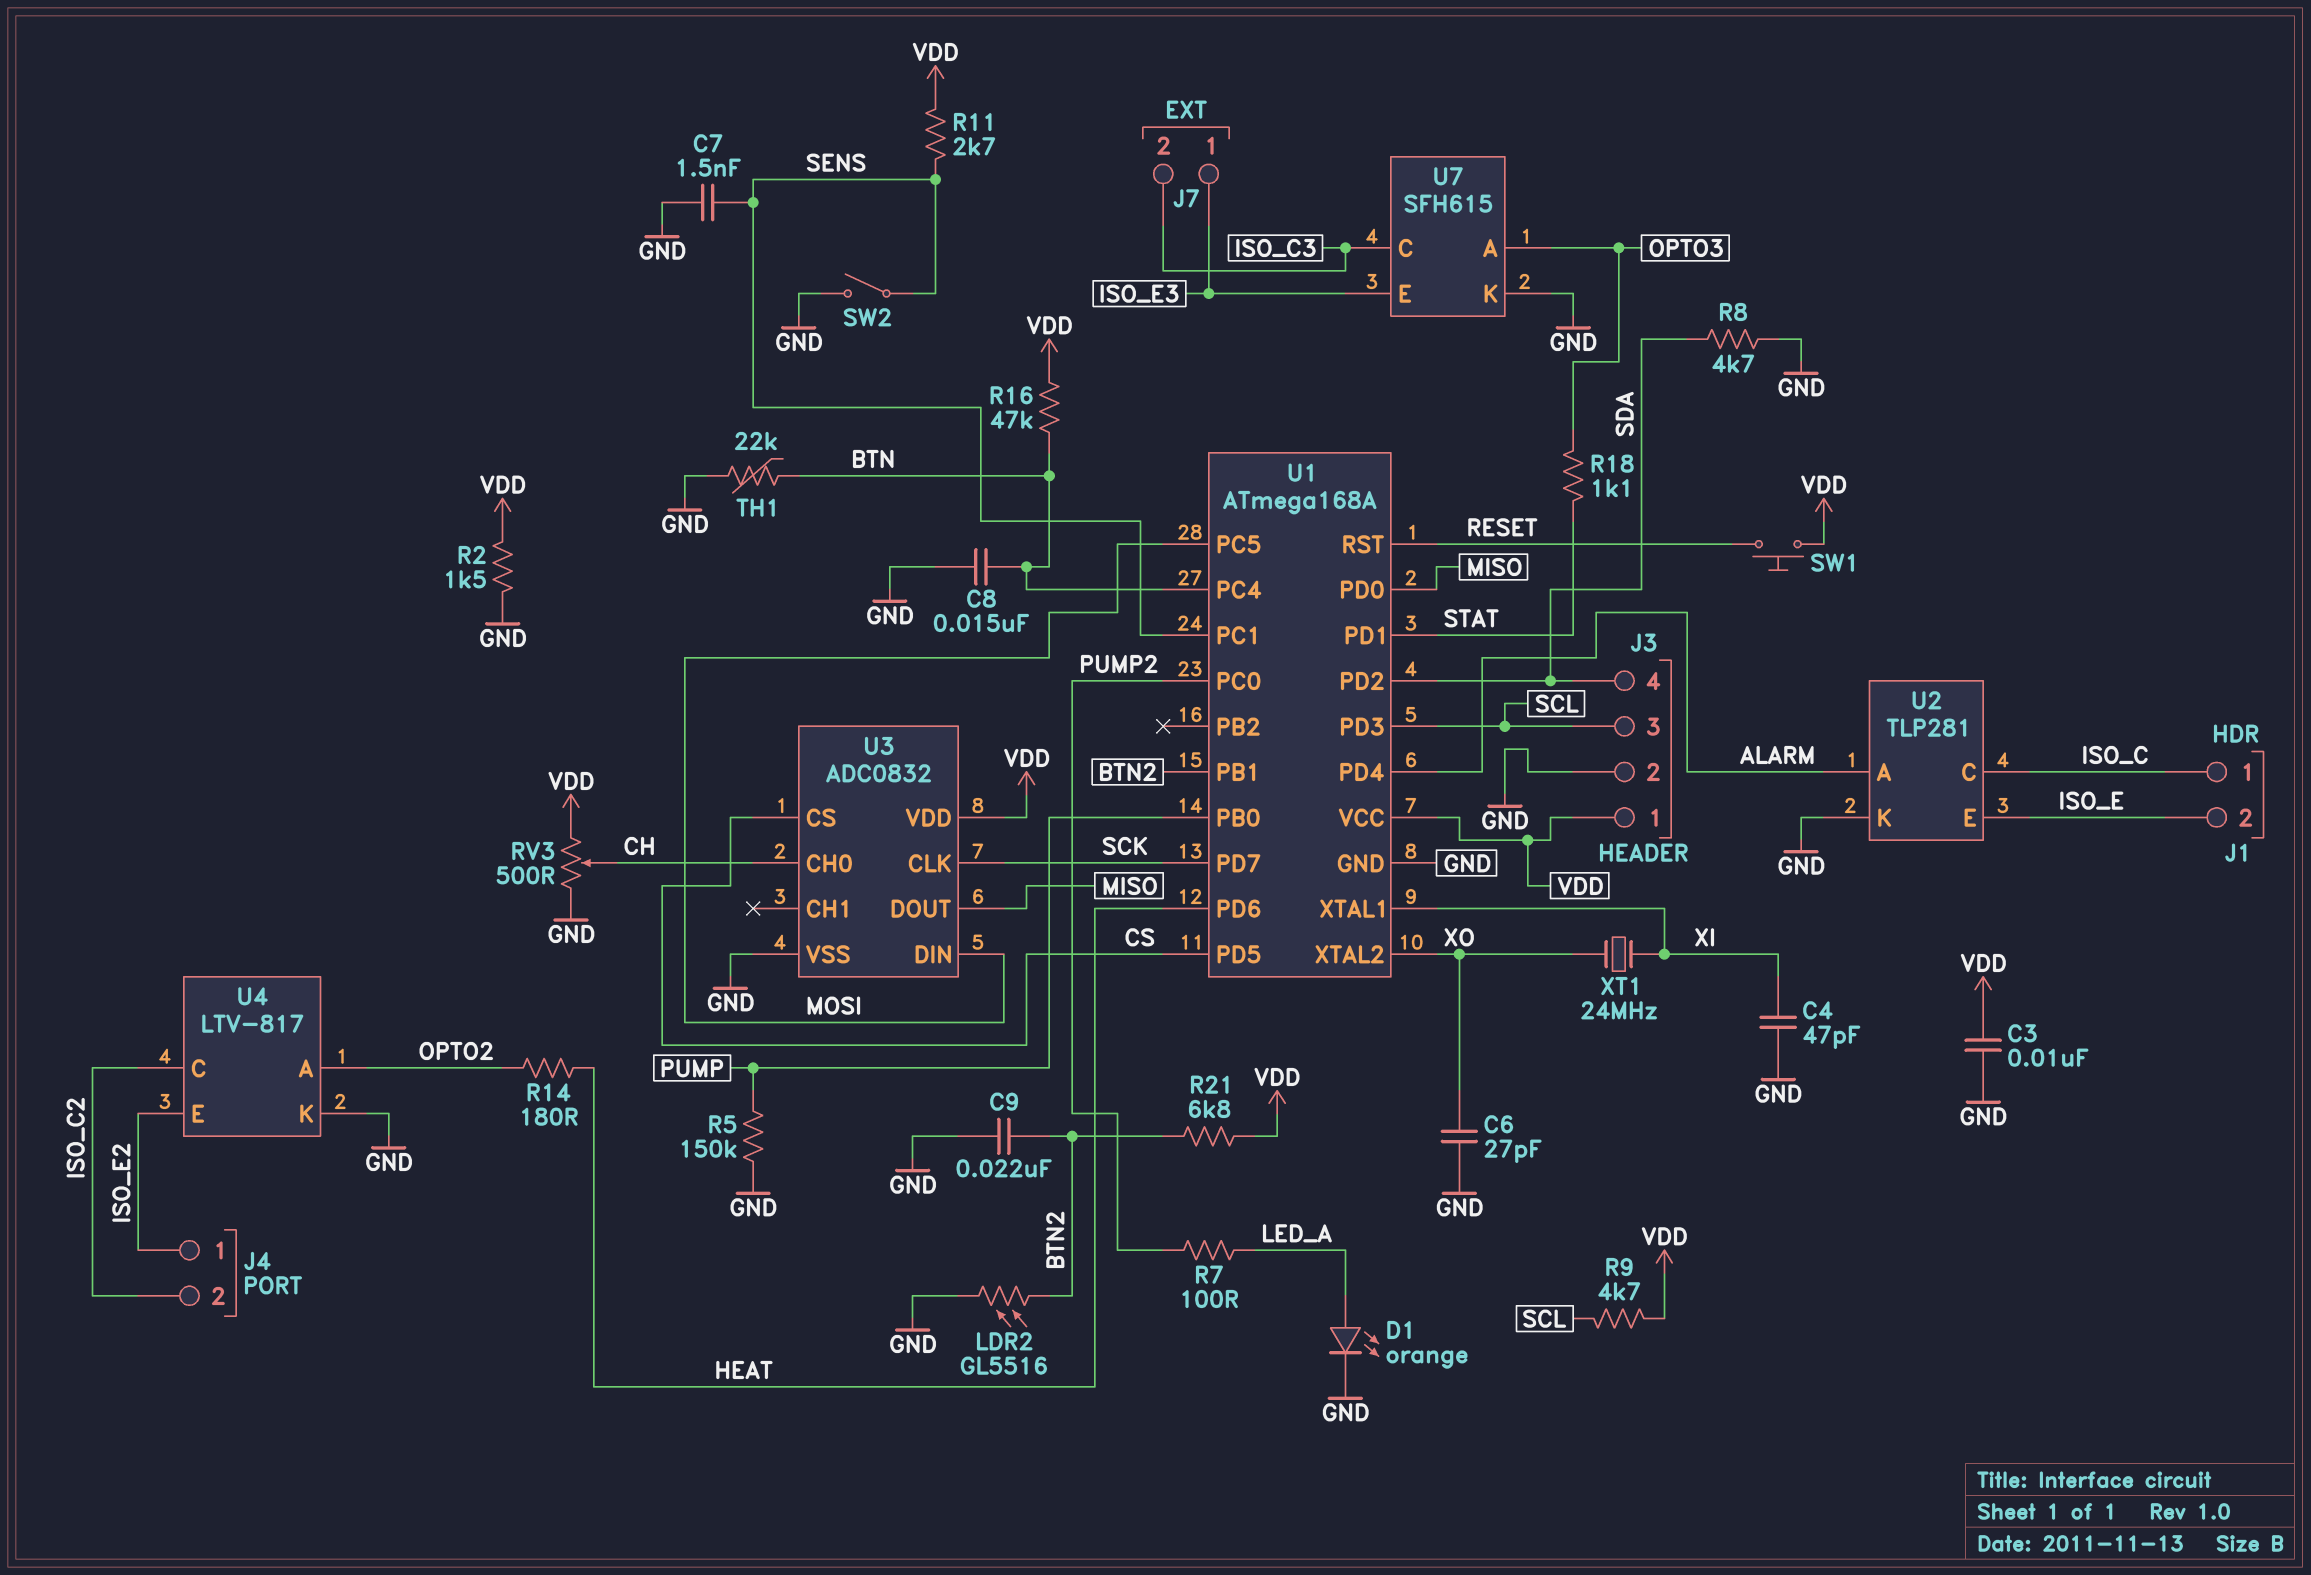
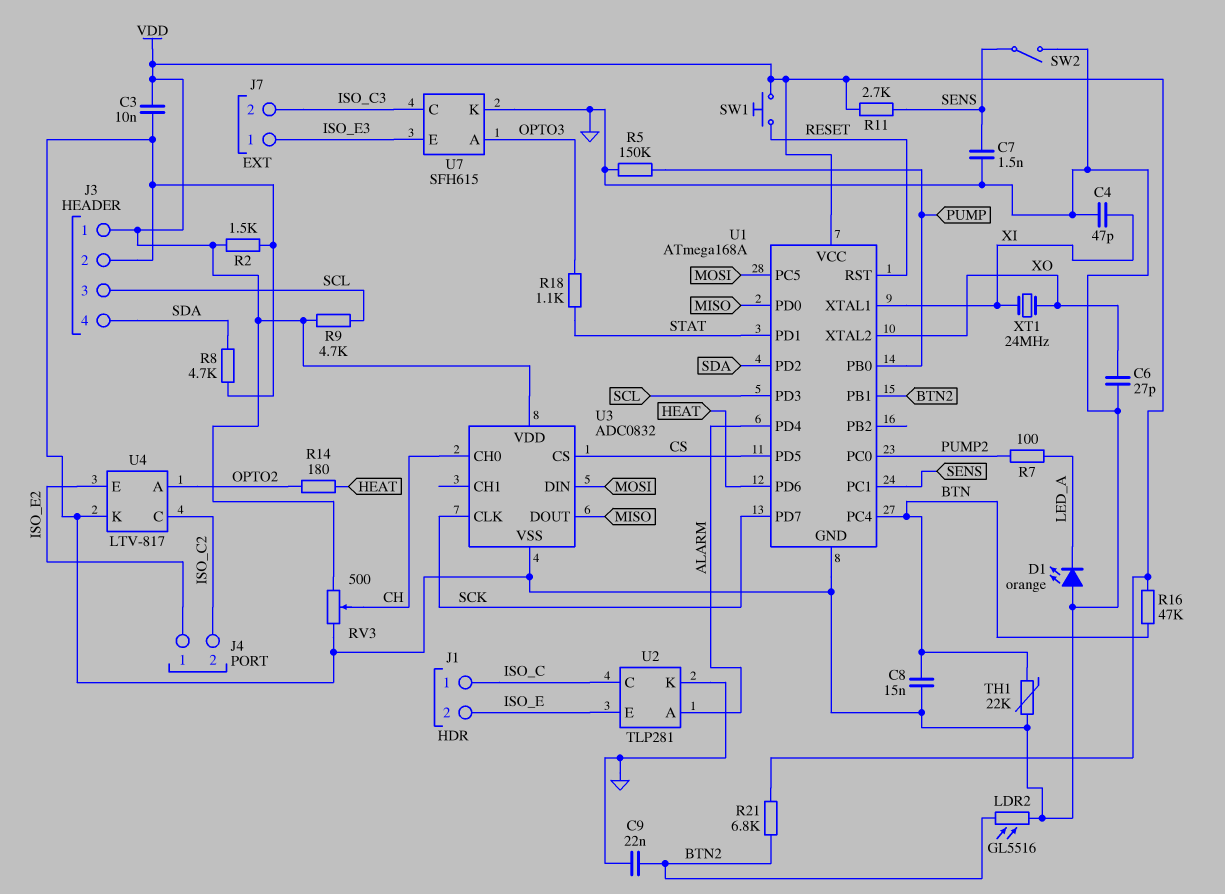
D1: LED orange (A LED_A, K GND) -> LED orange (A GND, K LED_A)

